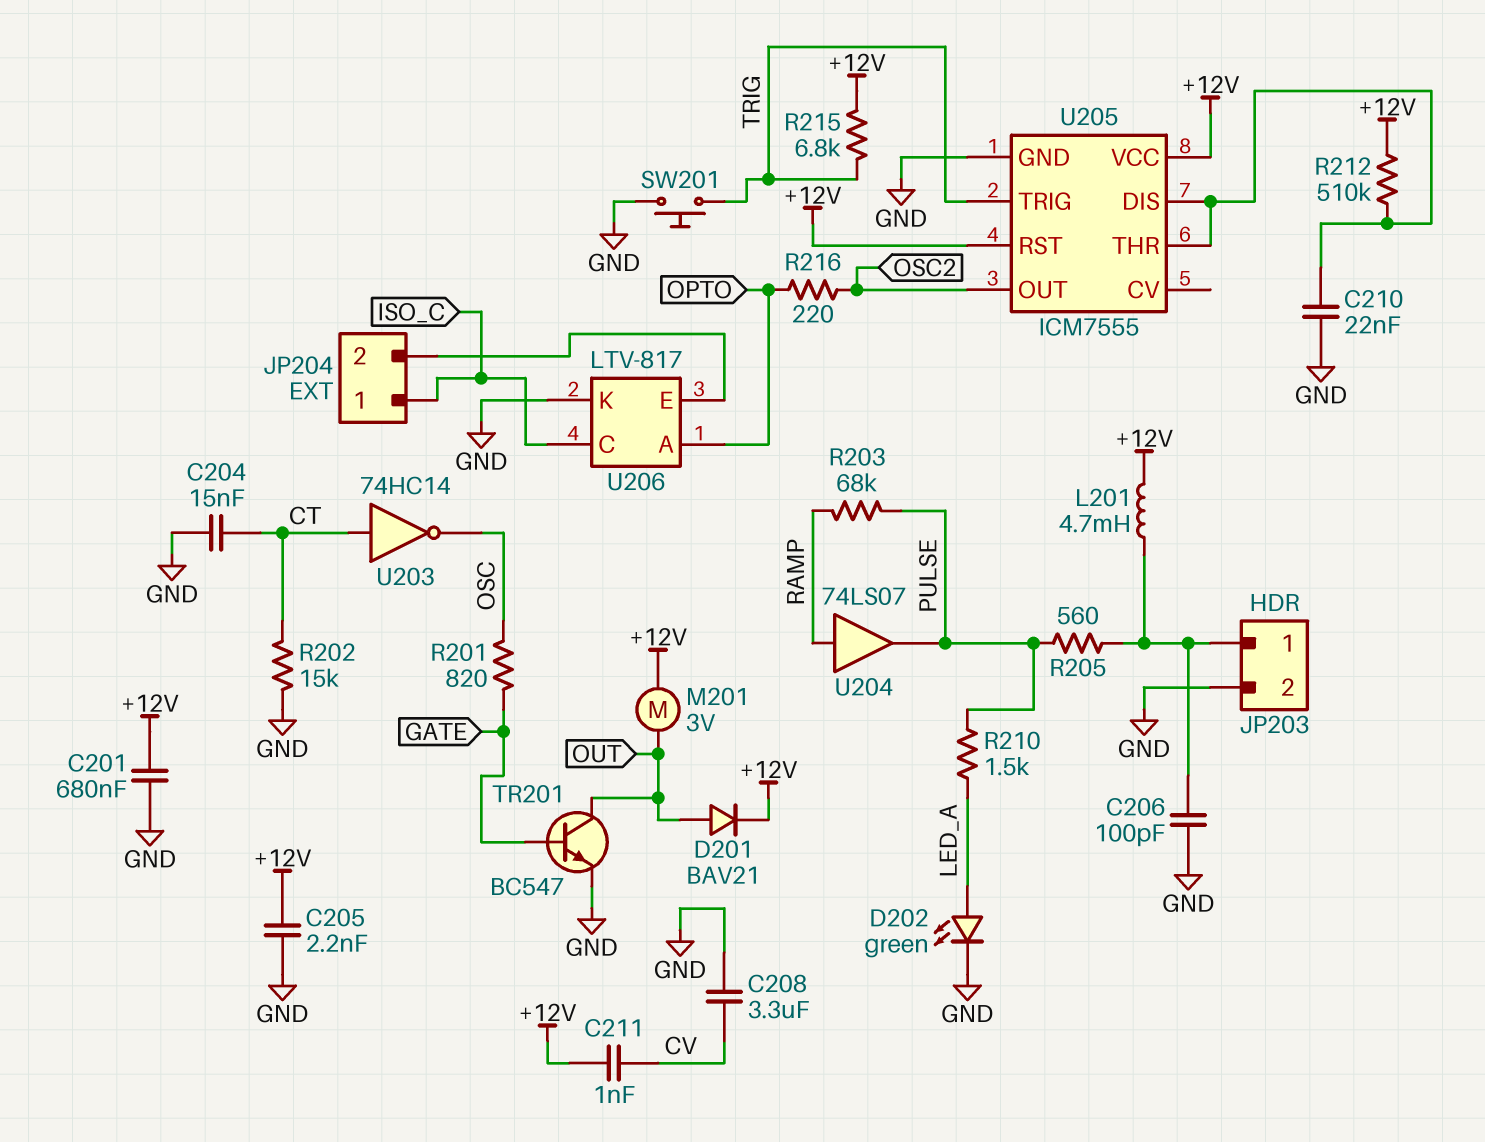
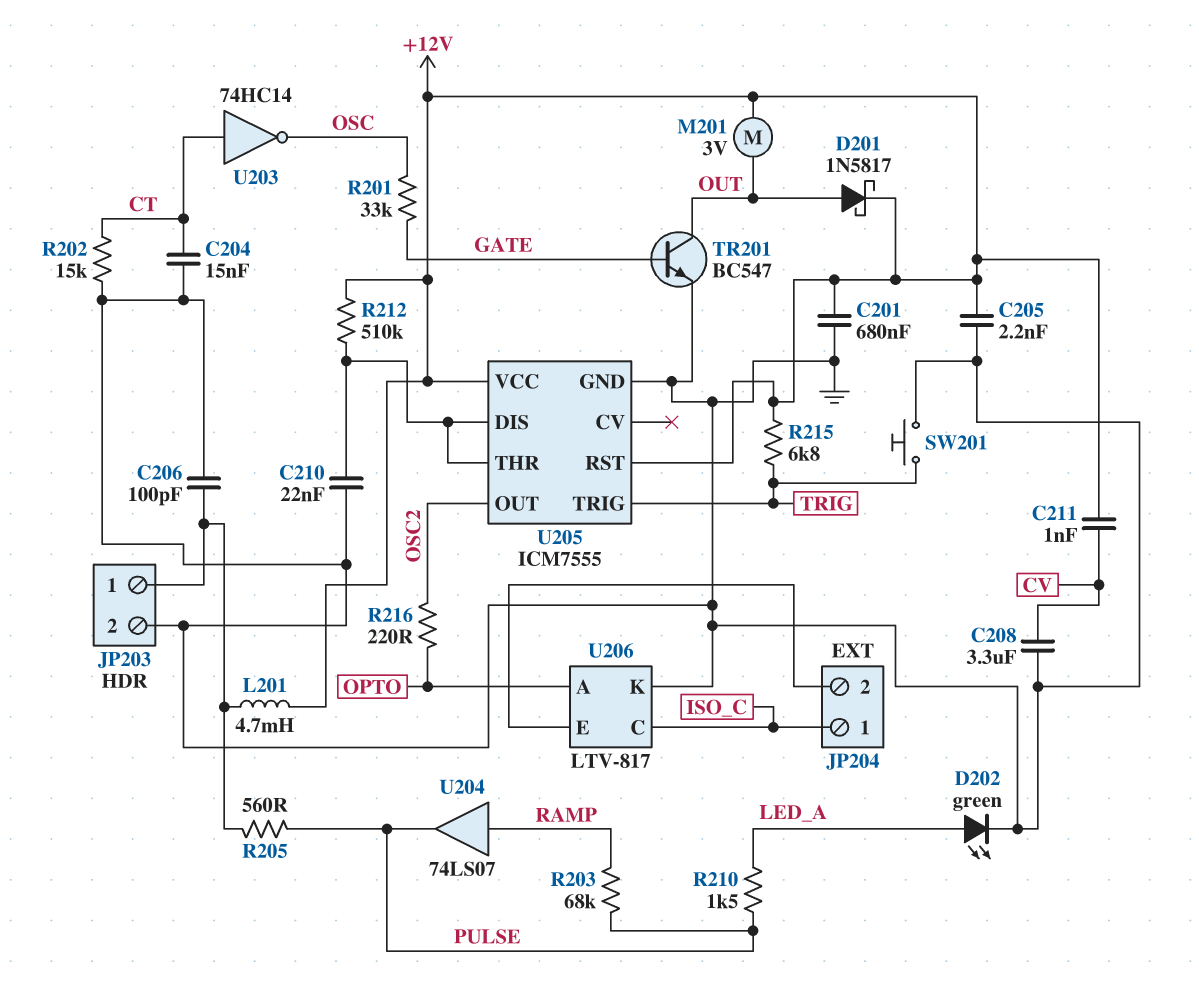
D201: diode BAV21 (A OUT, K +12V) -> schottky 1N5817 (A OUT, K +12V)
R201: 820 (GATE, OSC) -> 33k (GATE, OSC)

